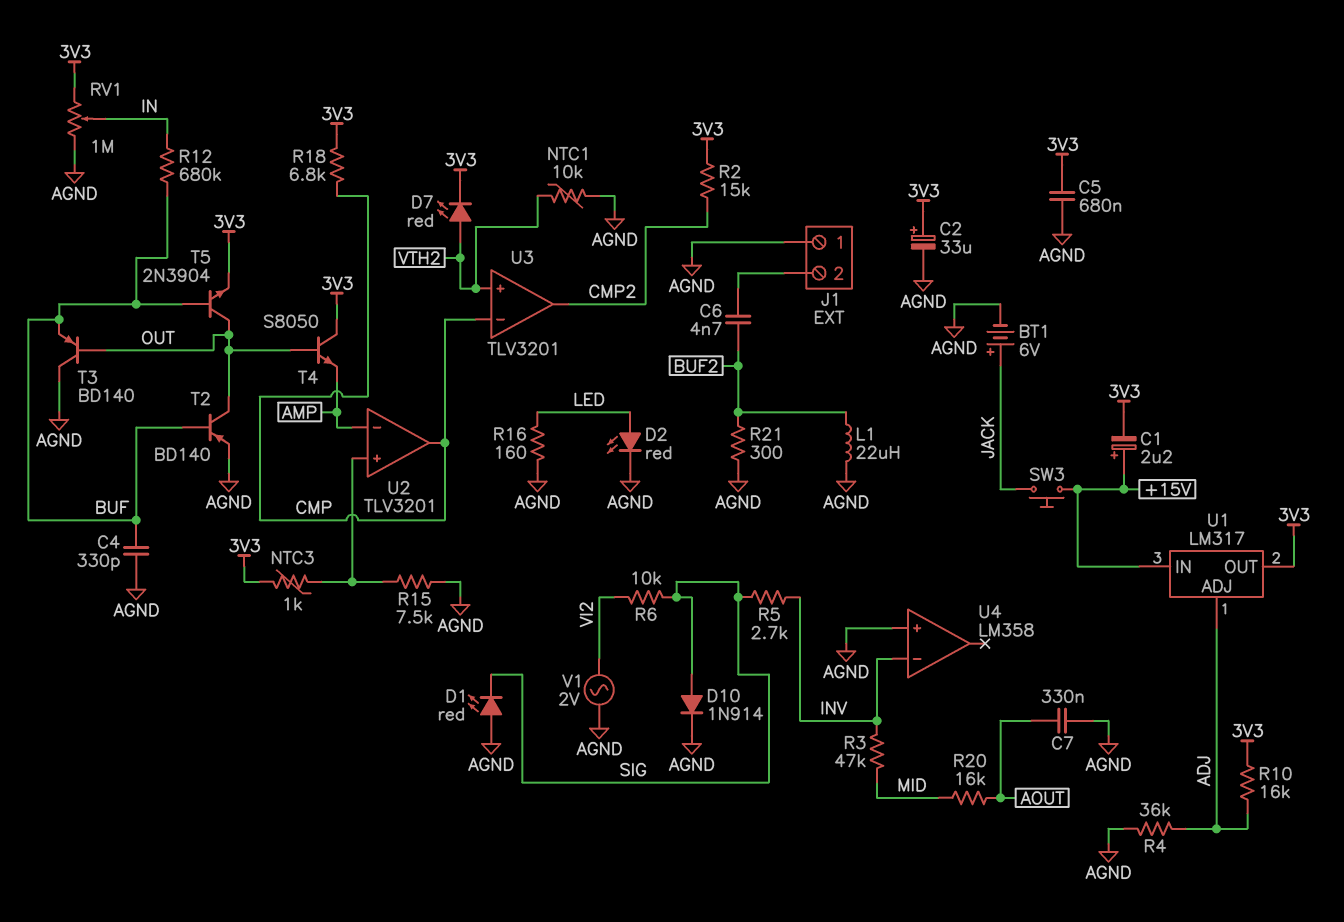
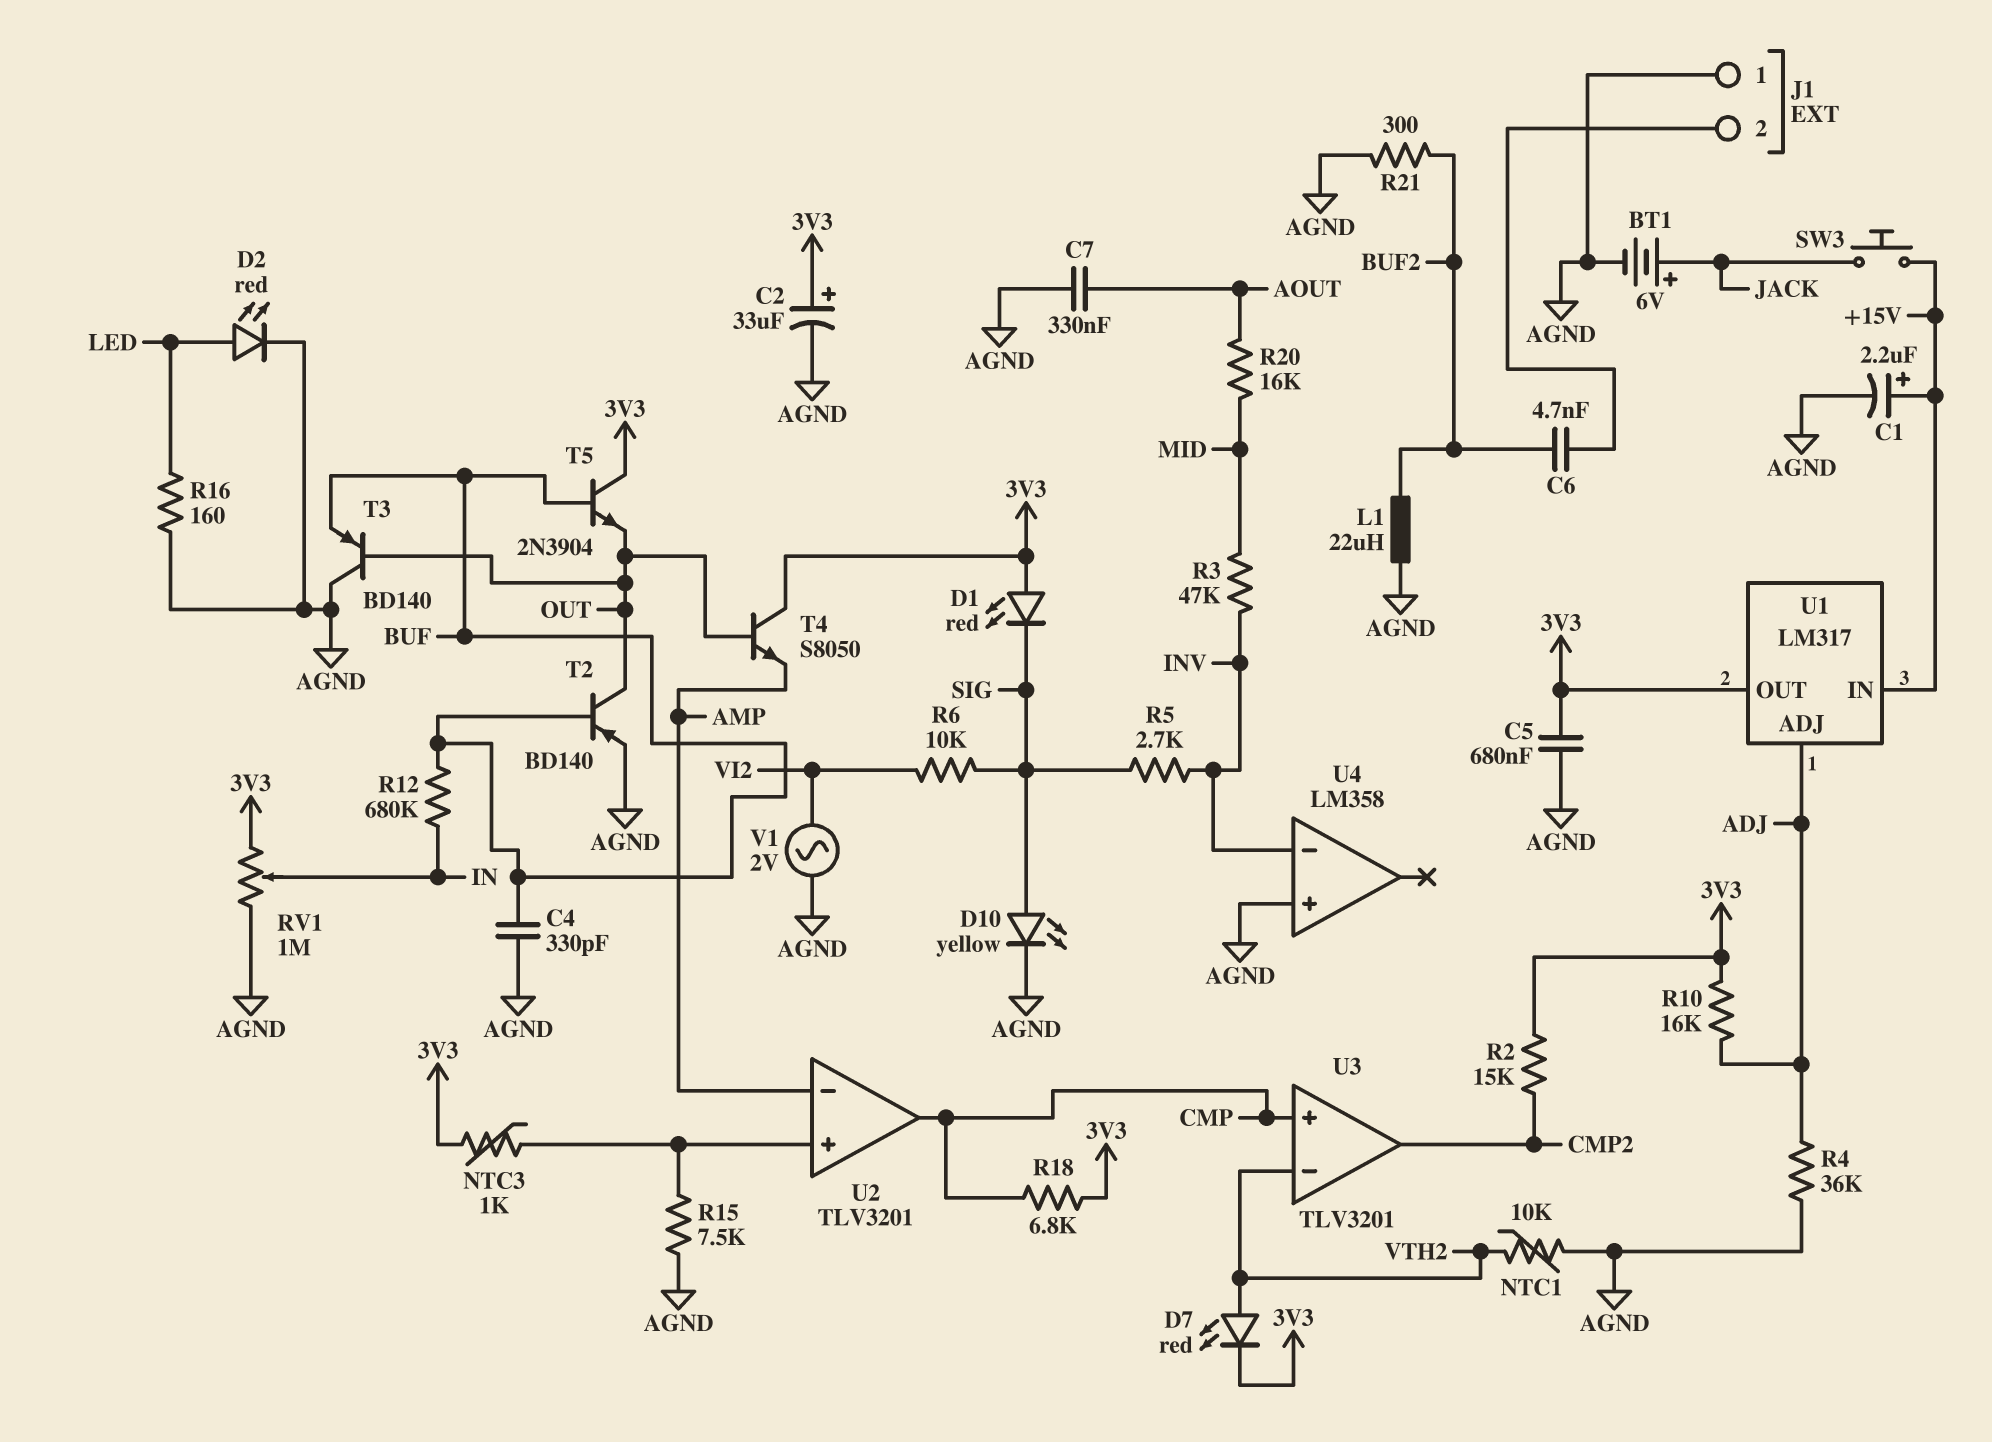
C1: 2.2uF (plus +15V, minus 3V3) -> 2.2uF (plus +15V, minus AGND)
D1: LED red (A AGND, K SIG) -> LED red (A 3V3, K SIG)
D10: diode 1N914 (A SIG, K AGND) -> LED yellow (A SIG, K AGND)
T5: NPN 2N3904 (B BUF, C OUT, E 3V3) -> NPN 2N3904 (B BUF, C 3V3, E OUT)
U3 pin in+: VTH2 -> CMP
U3 pin in-: CMP -> VTH2

